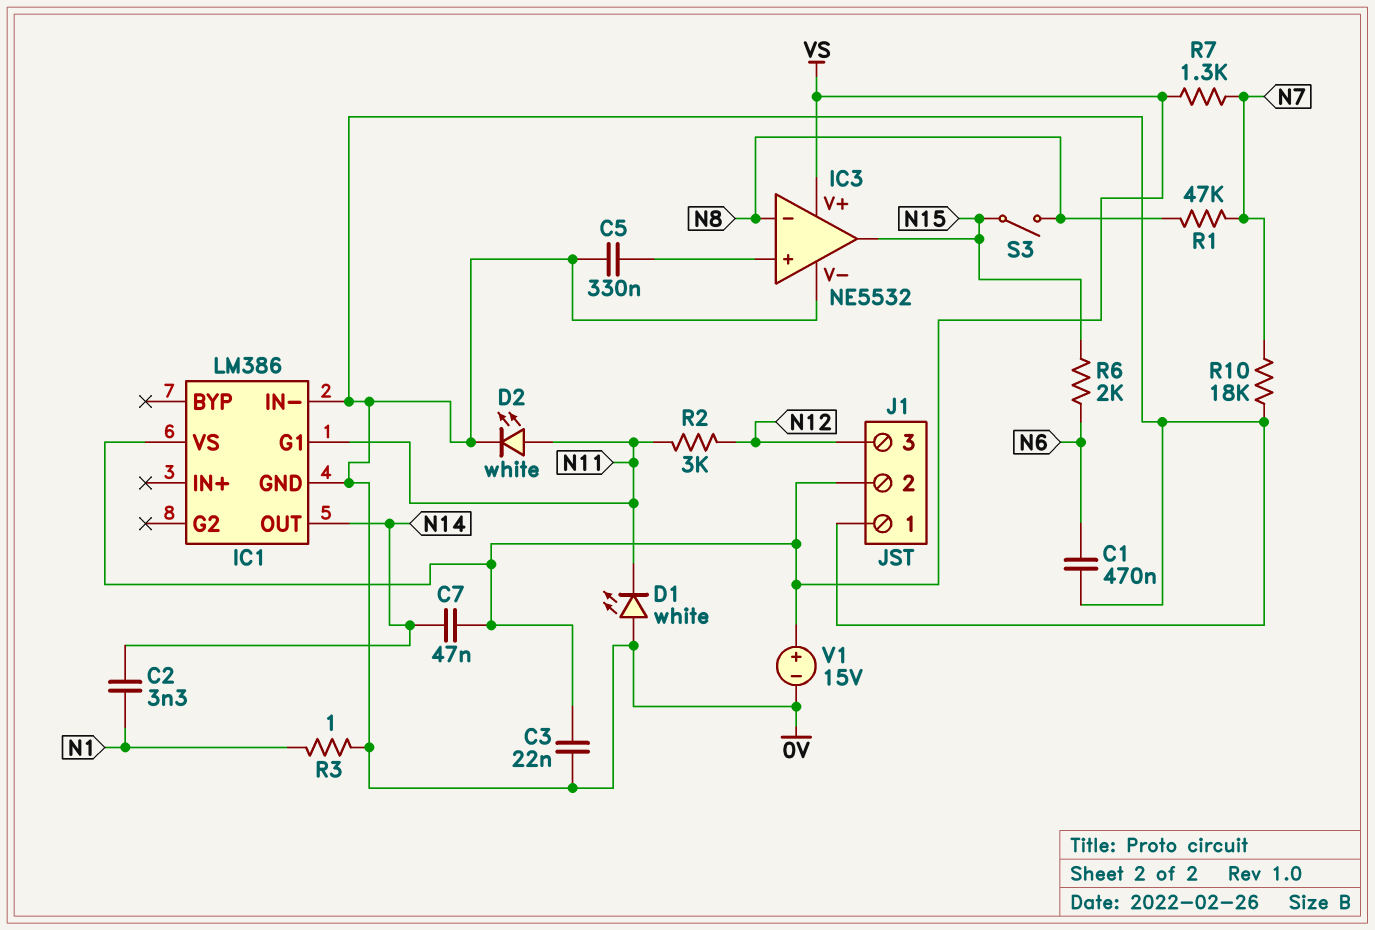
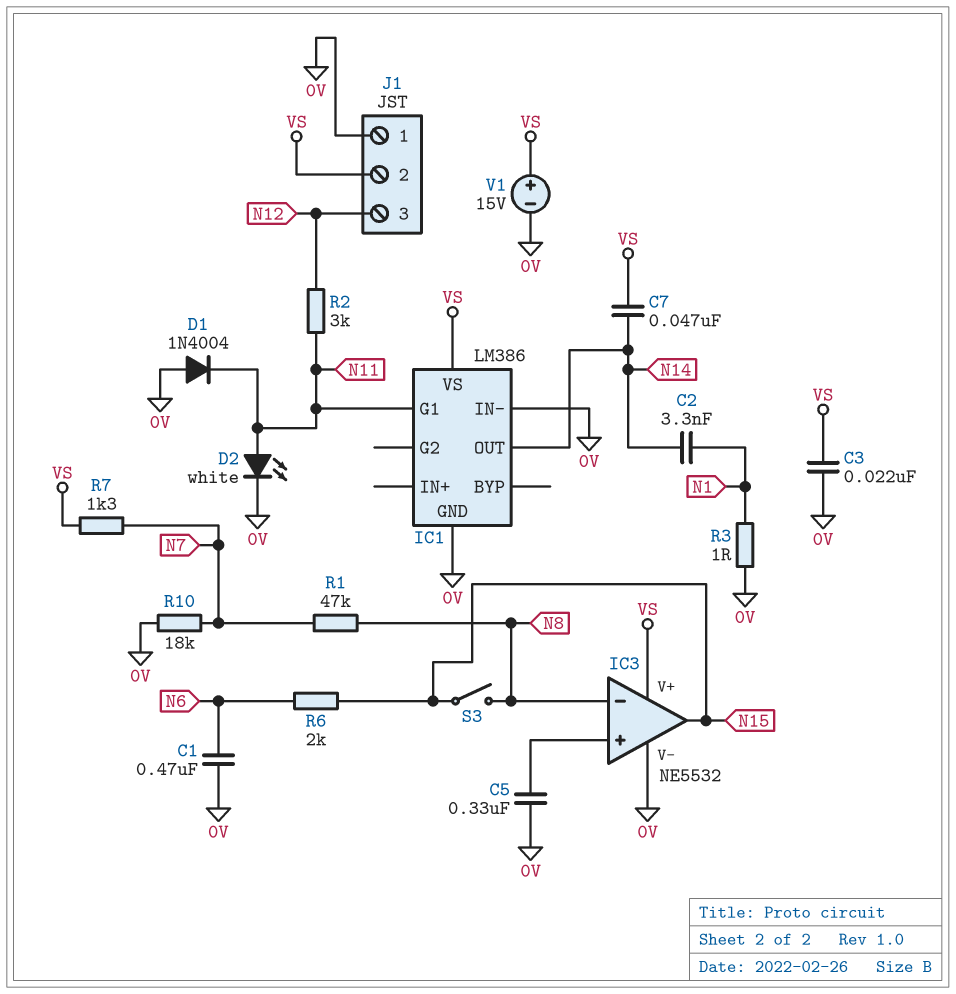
D1: LED white (A 0V, K N11) -> diode 1N4004 (A 0V, K N11)

